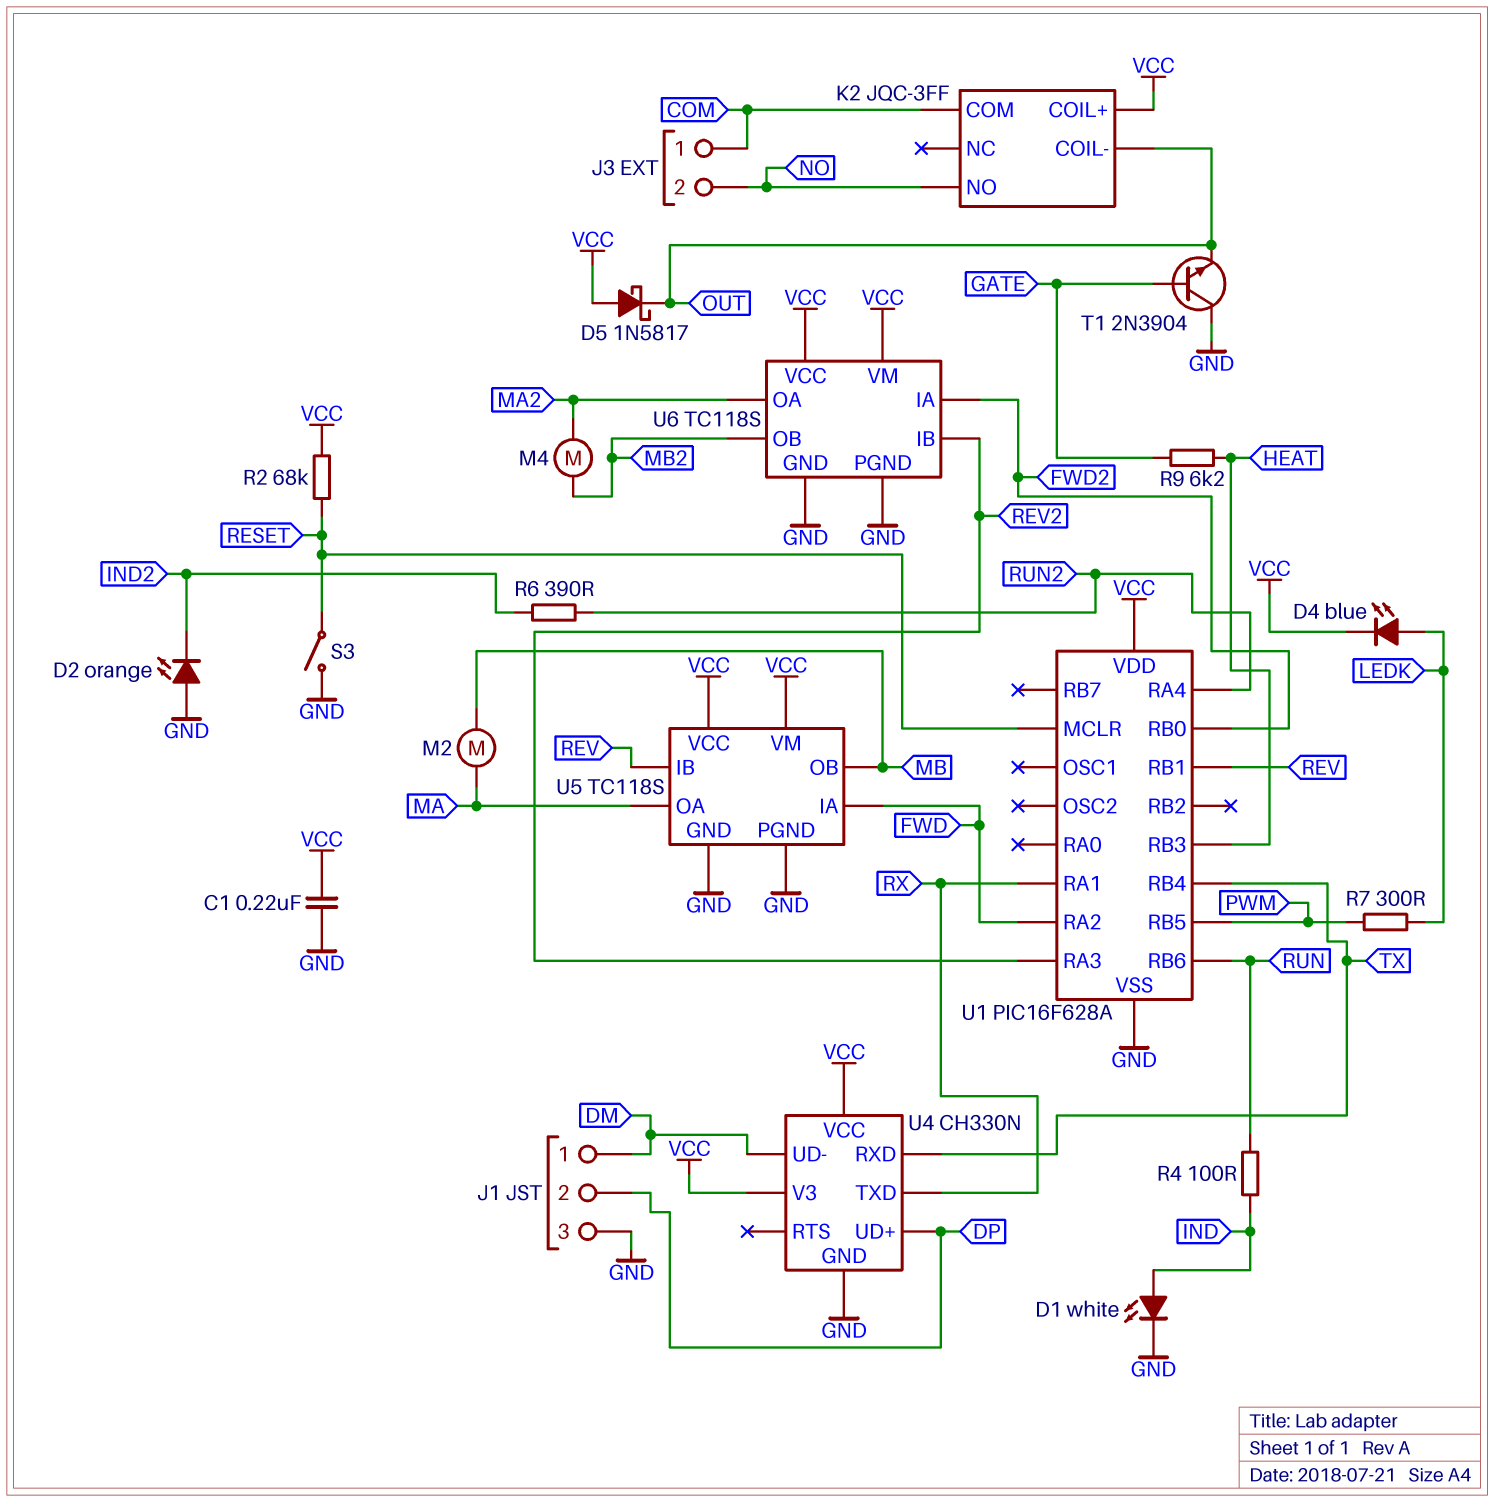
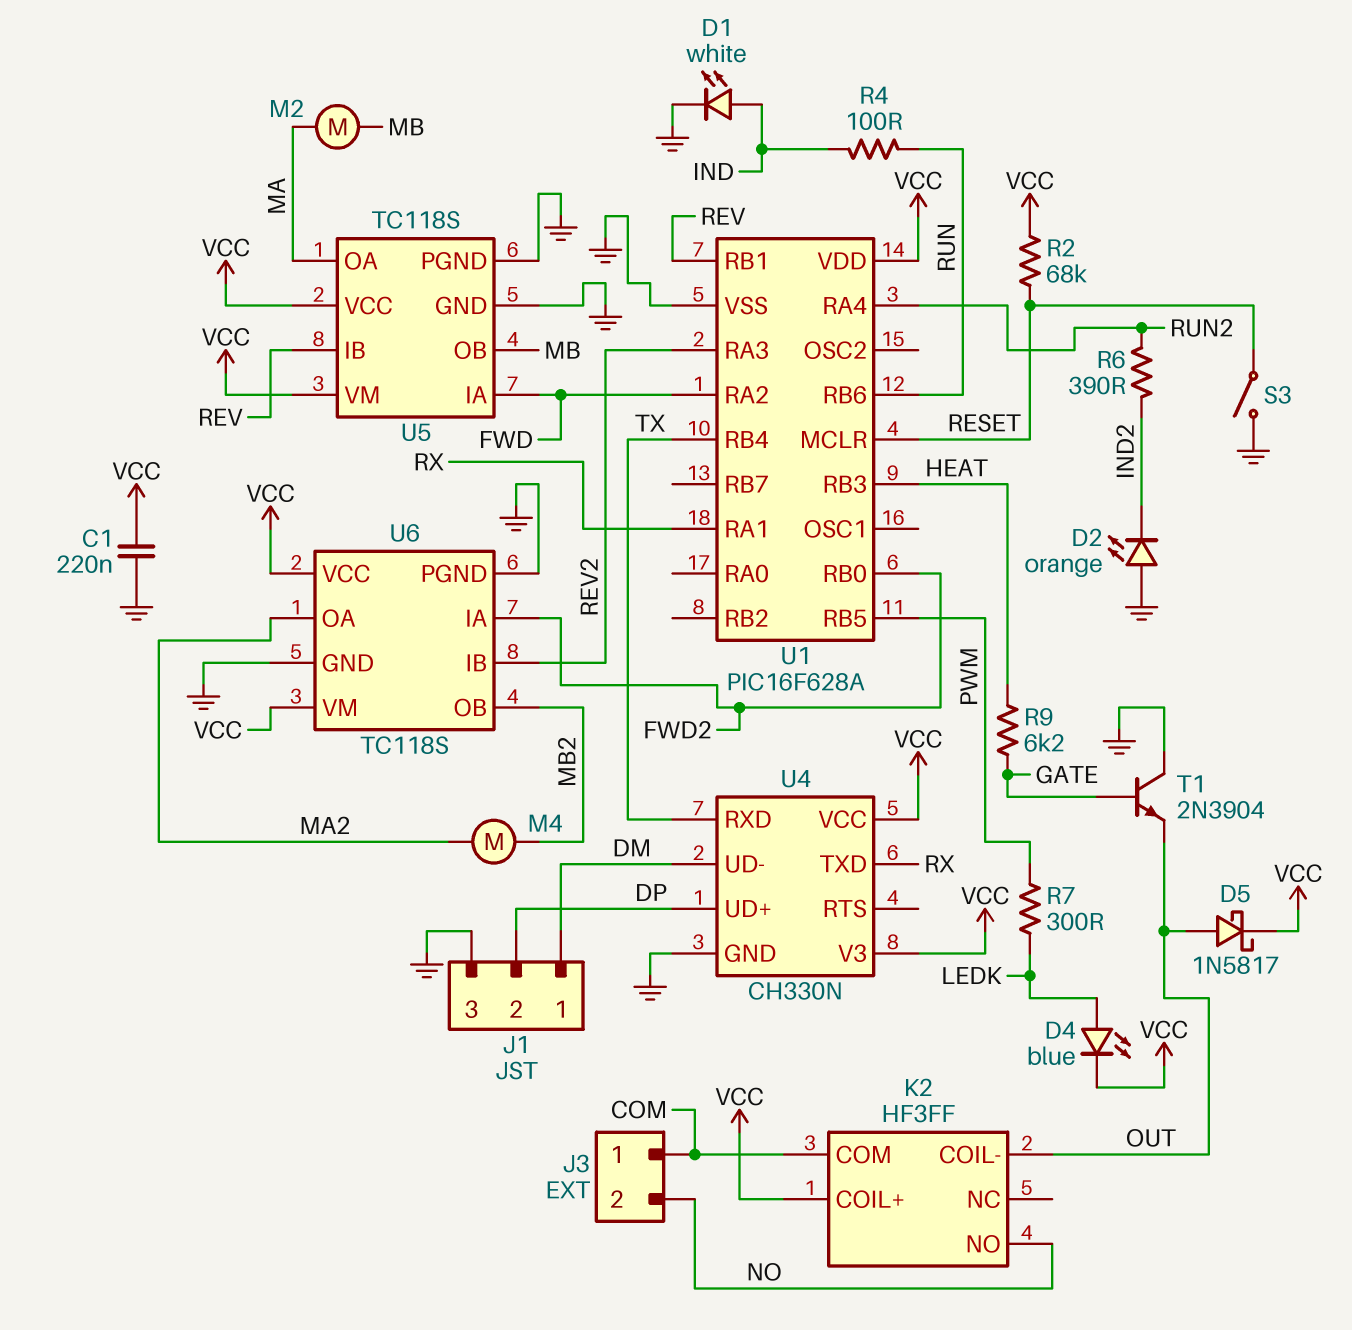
D5: schottky 1N5817 (A VCC, K OUT) -> schottky 1N5817 (A OUT, K VCC)
K2: JQC-3FF -> HF3FF

